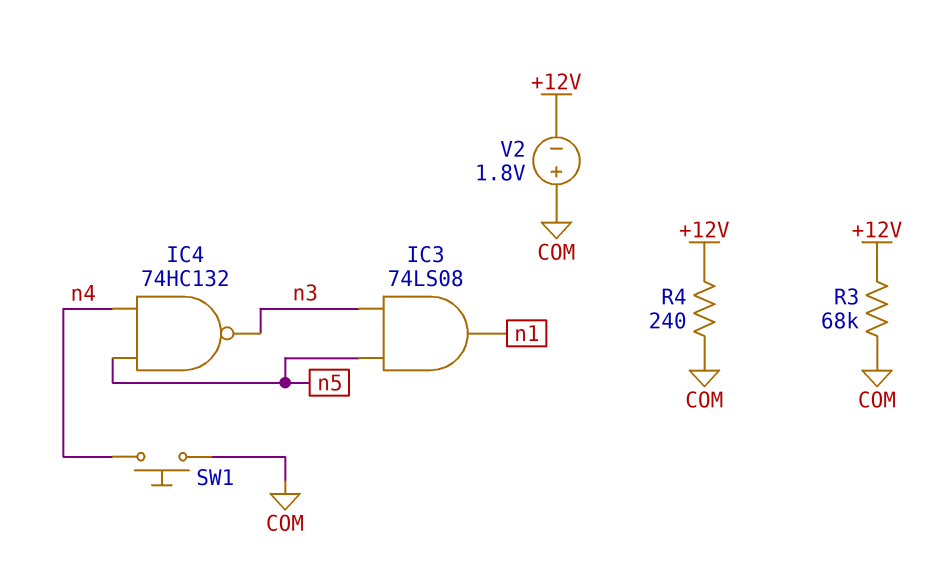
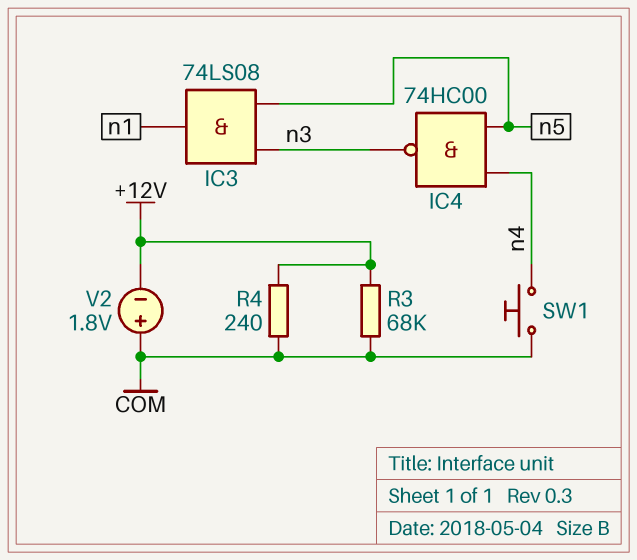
IC4: NAND 74HC132 (in n4, in n5, out n3) -> NAND 74HC00 (in n4, in n5, out n3)

